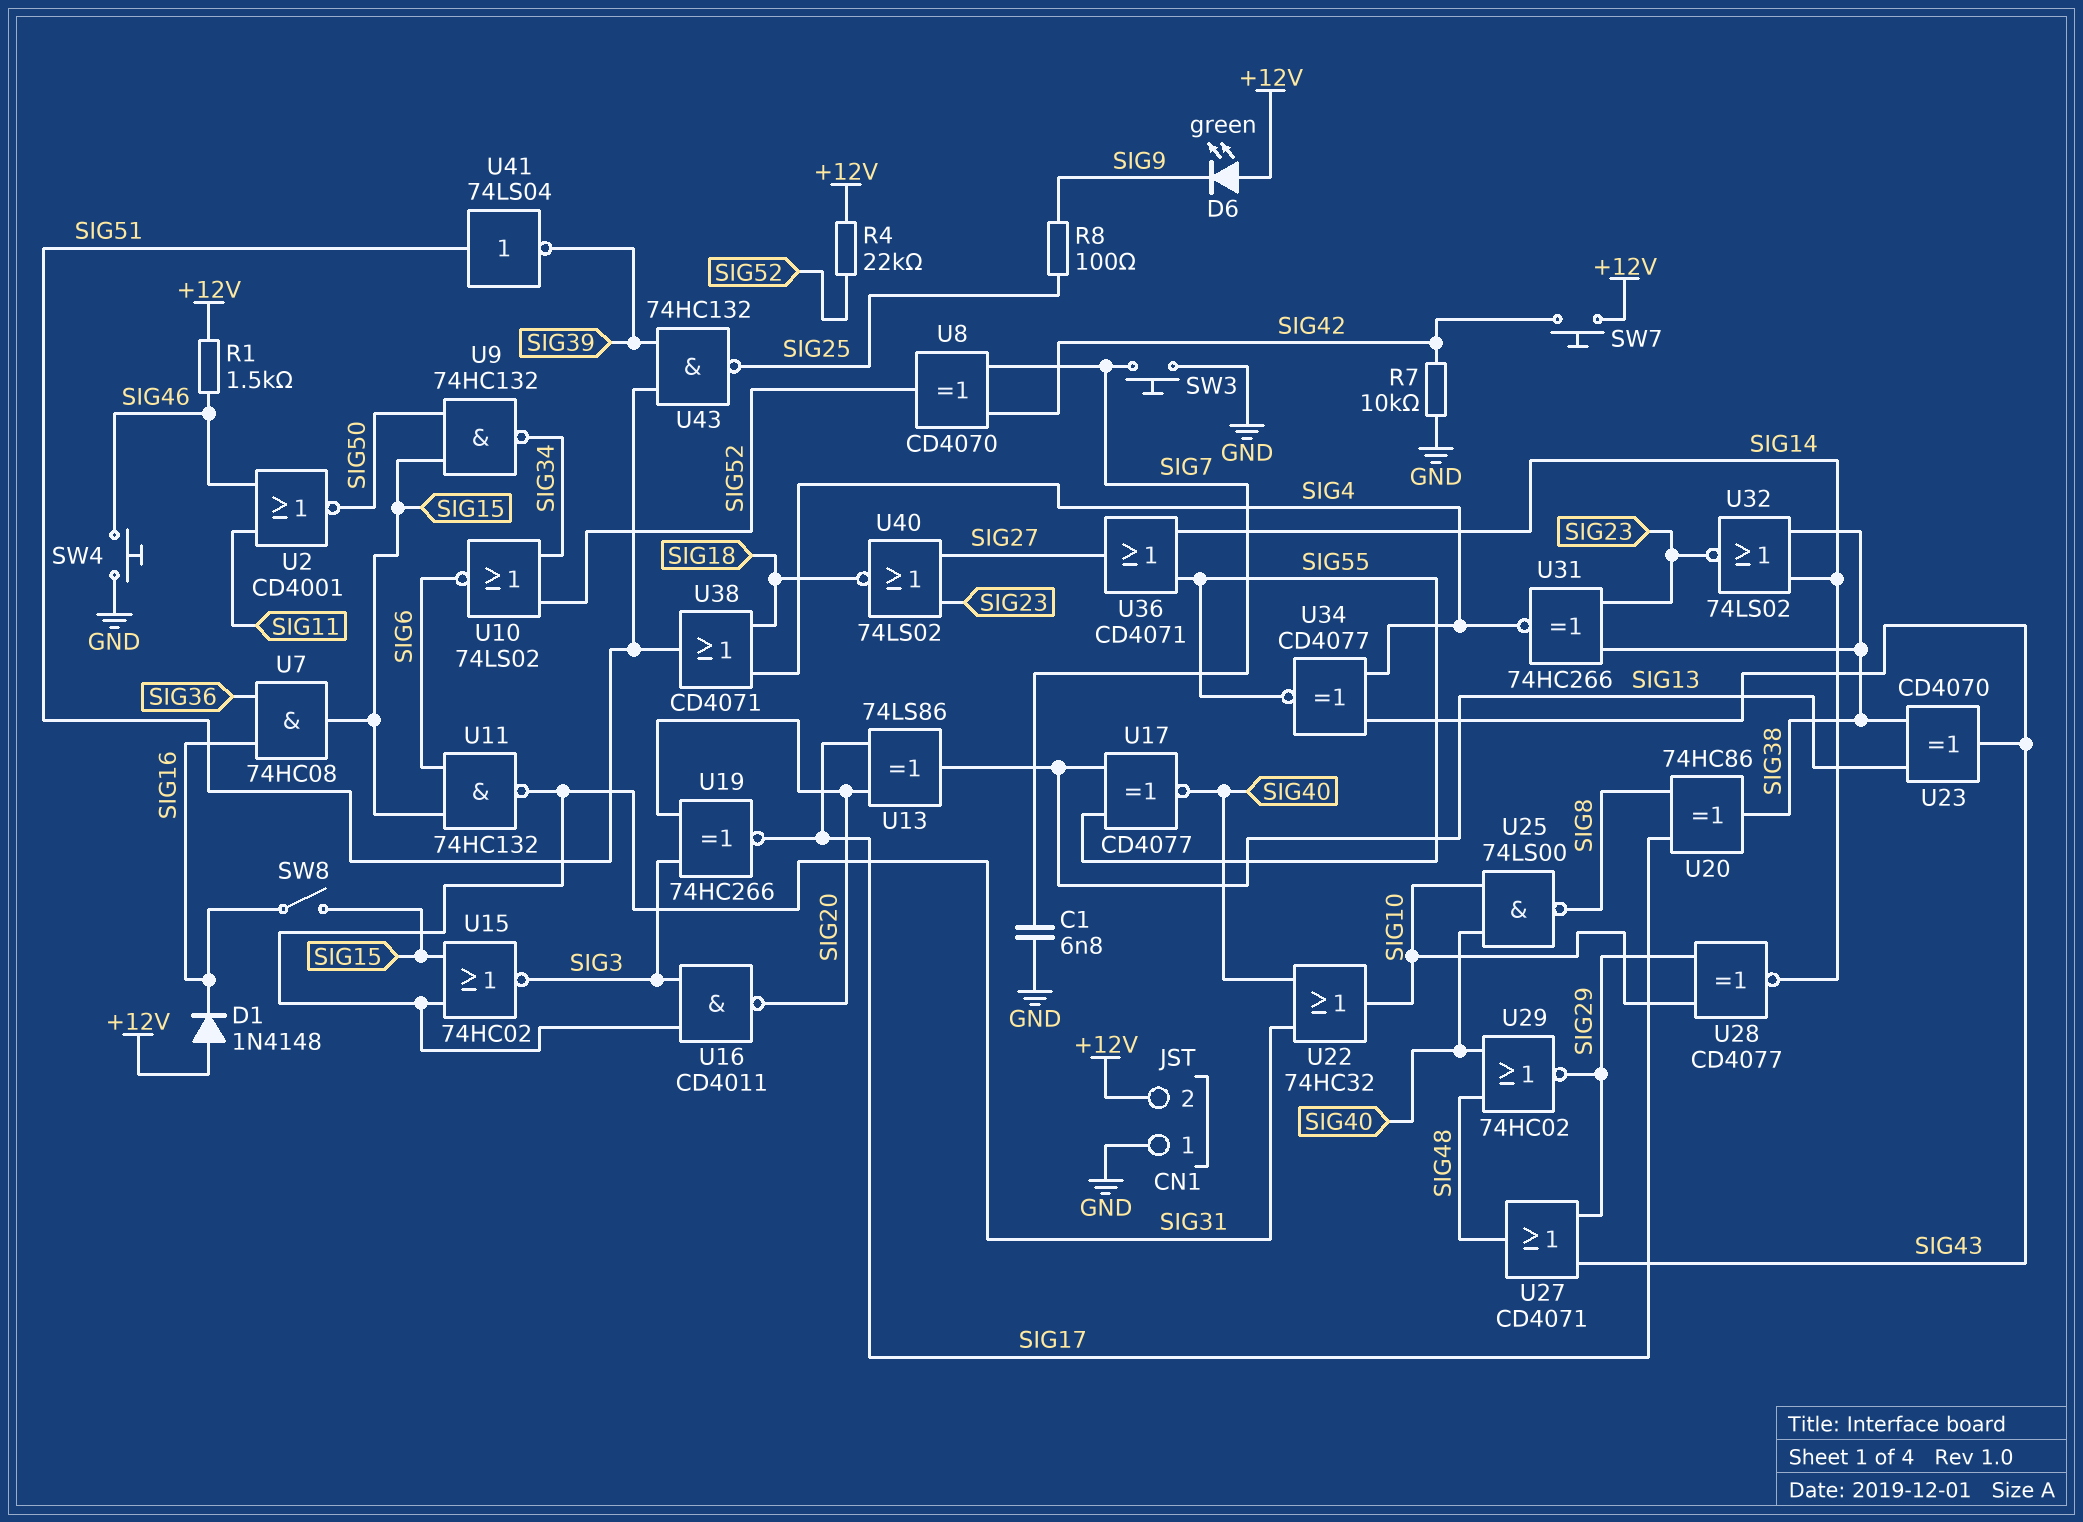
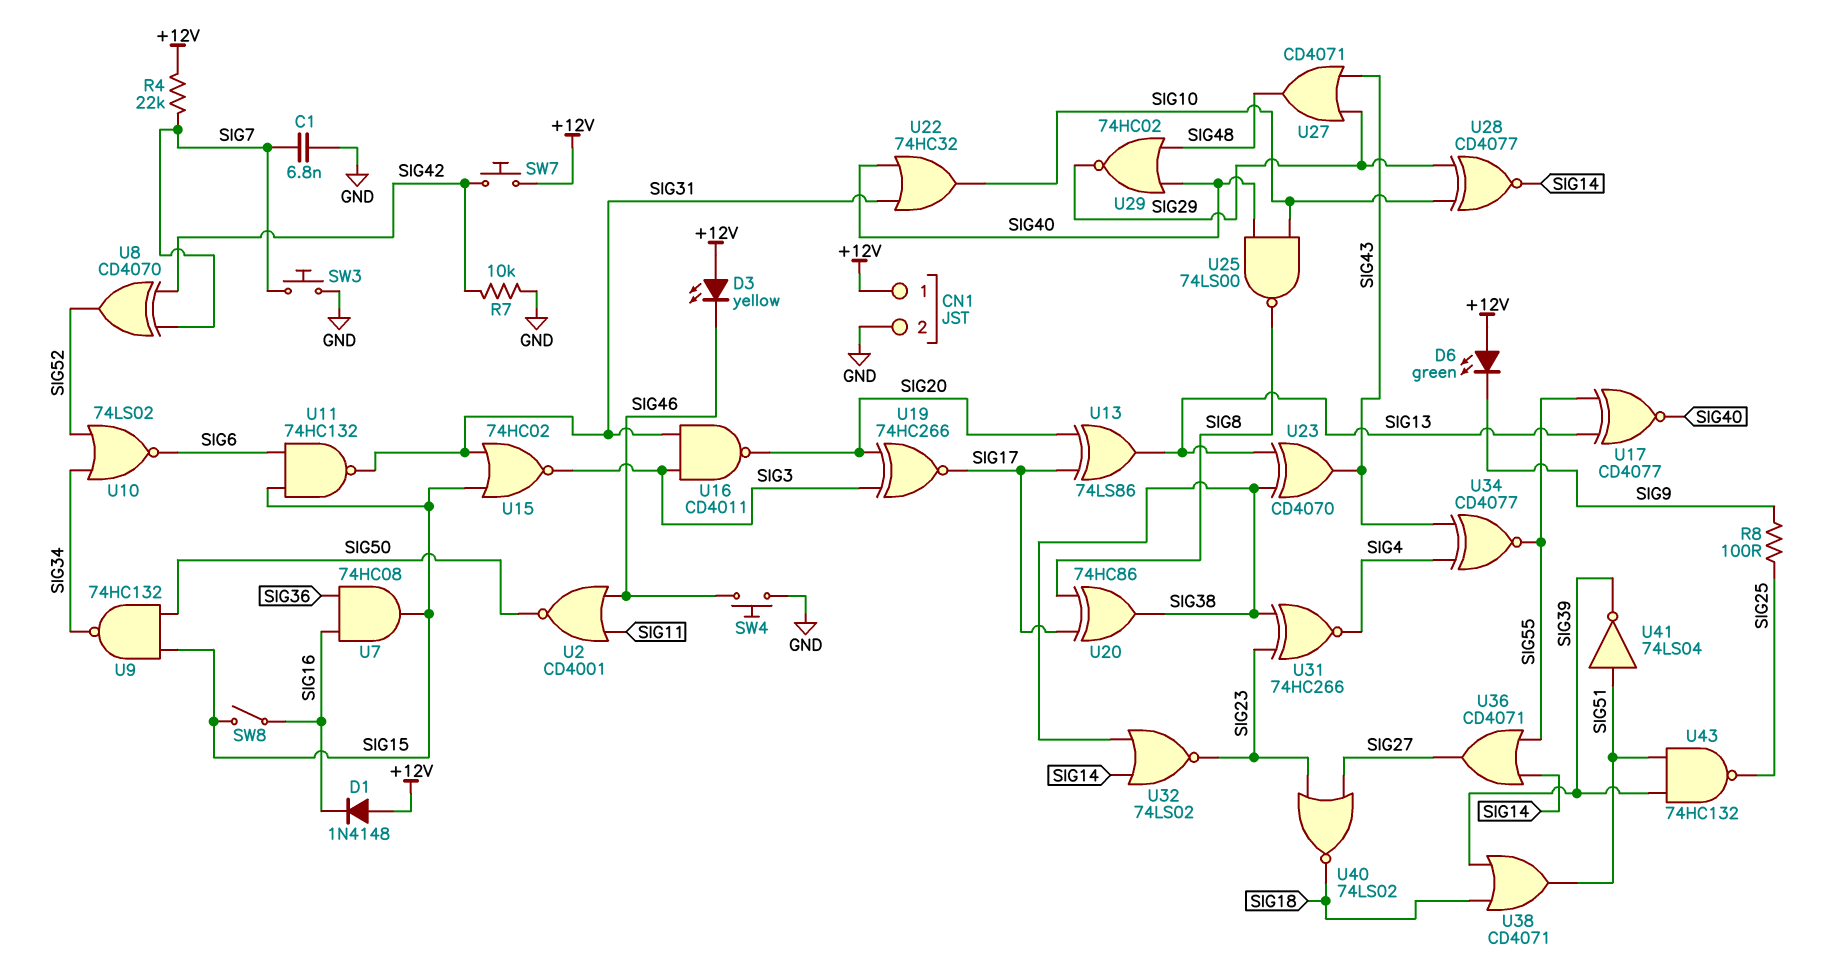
CN1 pin 1: GND -> +12V
CN1 pin 2: +12V -> GND
D3: none -> LED yellow (A +12V, K SIG46)
R1: 1.5k (+12V, SIG46) -> none
R4: 22k (+12V, SIG52) -> 22k (+12V, SIG7)
U38: OR CD4071 (in SIG4, in SIG18, out SIG51) -> OR CD4071 (in SIG18, in SIG39, out SIG51)

